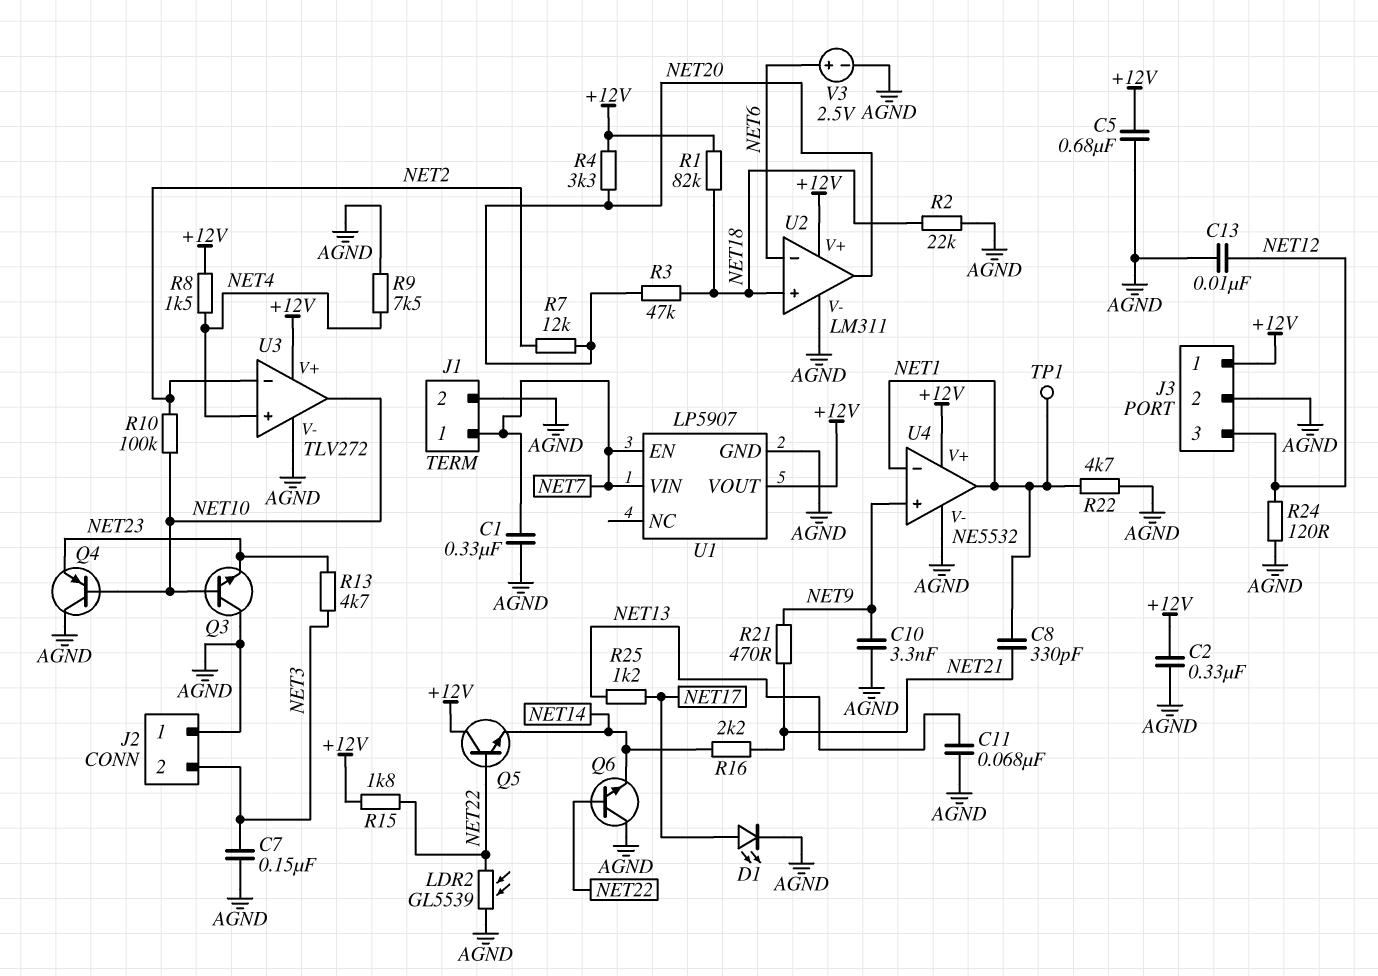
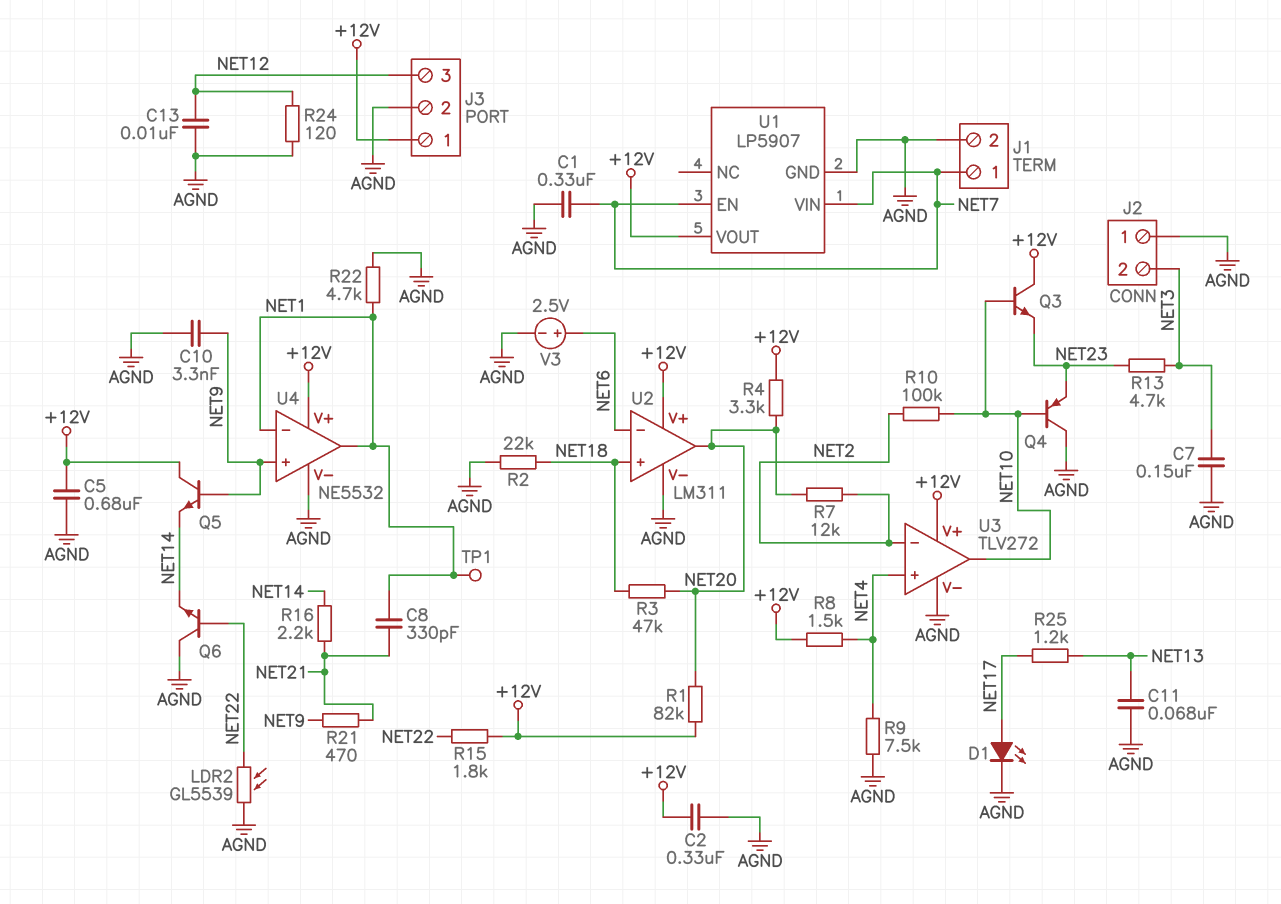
Q3: NPN (B NET10, C AGND, E NET23) -> NPN (B NET10, C +12V, E NET23)
Q5: NPN (B NET22, C +12V, E NET14) -> NPN (B NET9, C +12V, E NET14)
R1: 82k (+12V, NET18) -> 82k (+12V, NET20)

